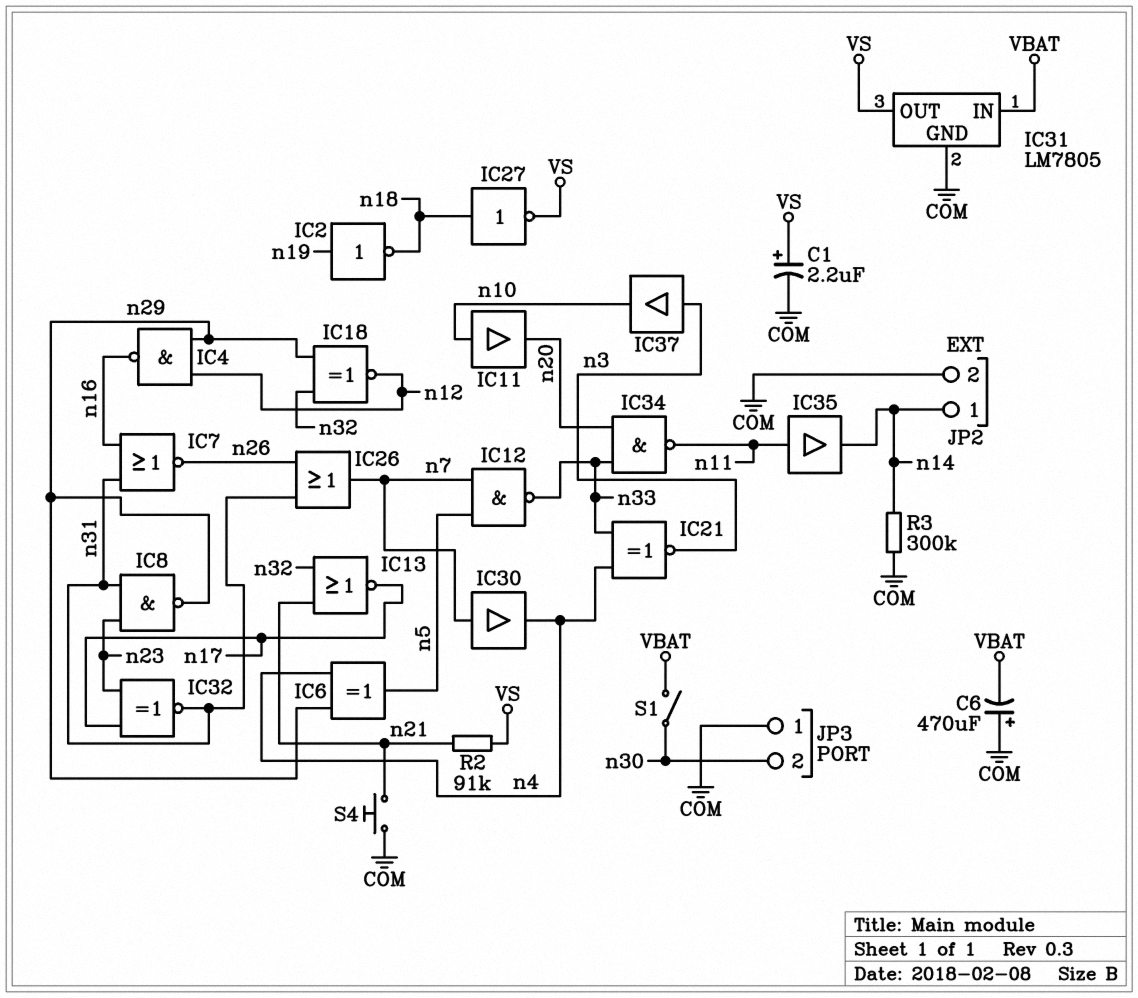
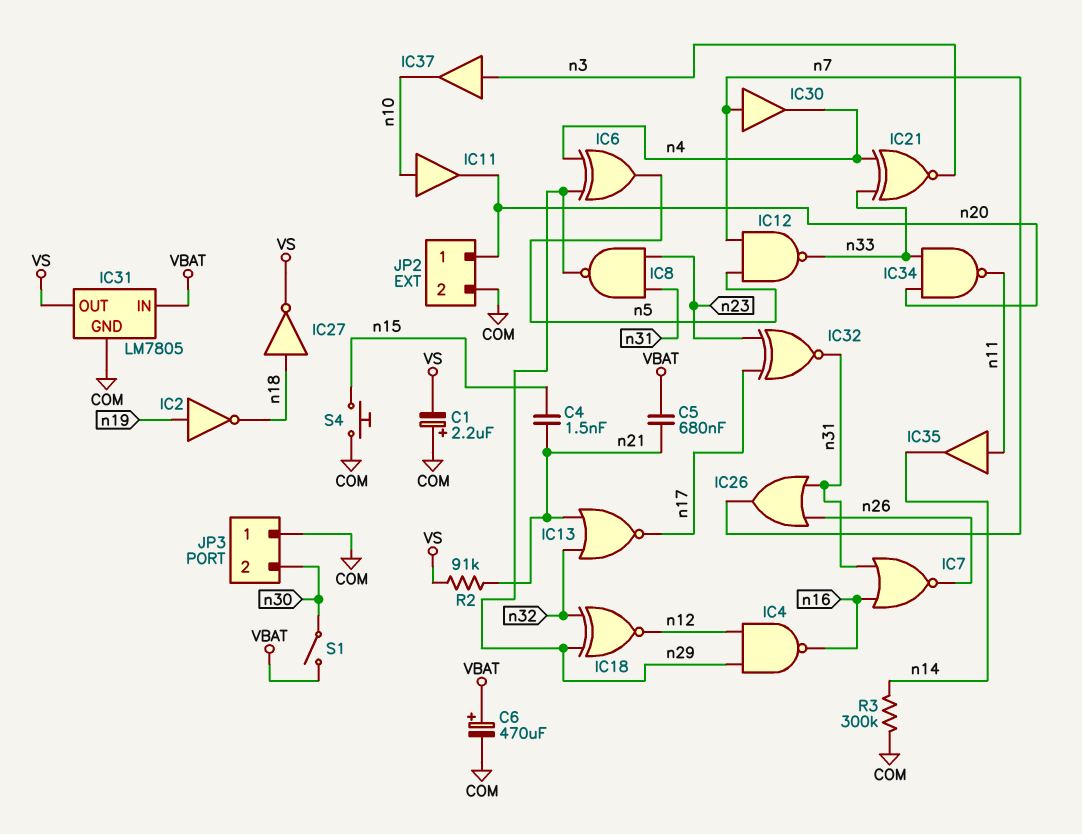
C1: 2.2uF (plus VS, minus COM) -> 2.2uF (plus COM, minus VS)
C4: none -> 1.5nF (n15, n21)
C5: none -> 680nF (VBAT, n21)
C6: 470uF (plus COM, minus VBAT) -> 470uF (plus VBAT, minus COM)
JP2 pin 1: n14 -> n20
S4: button (COM, n21) -> button (COM, n15)

